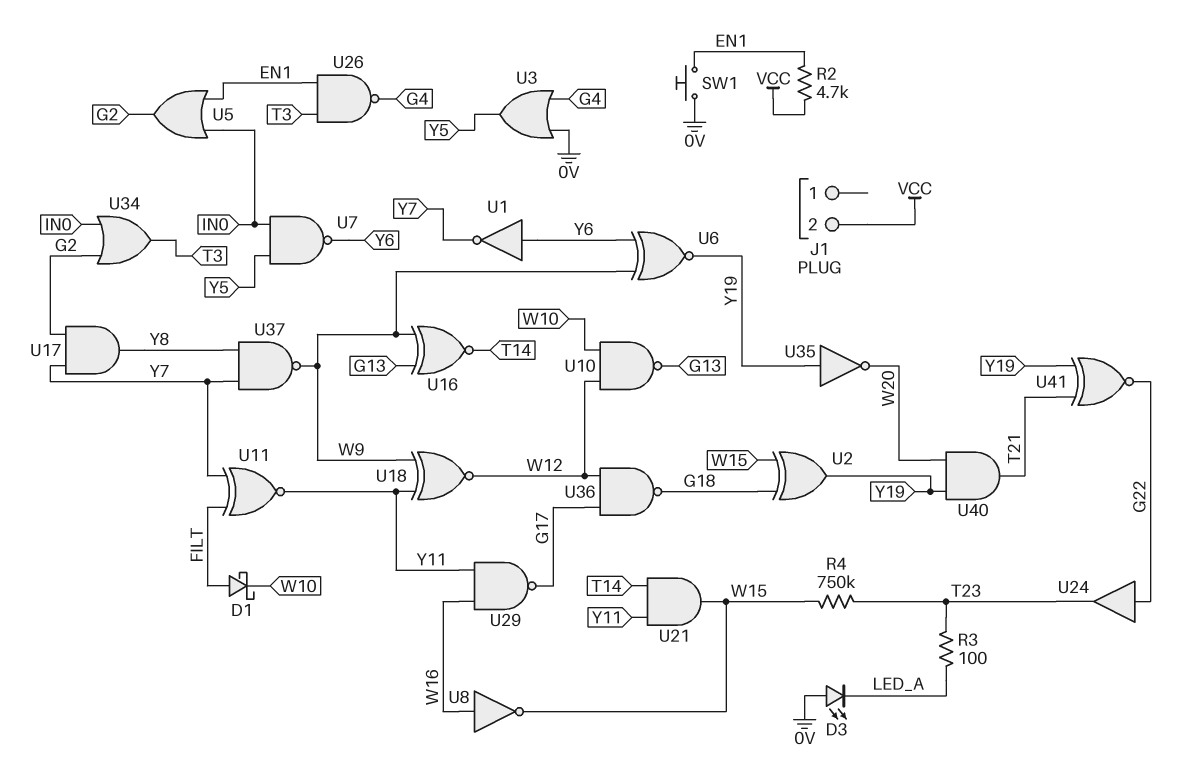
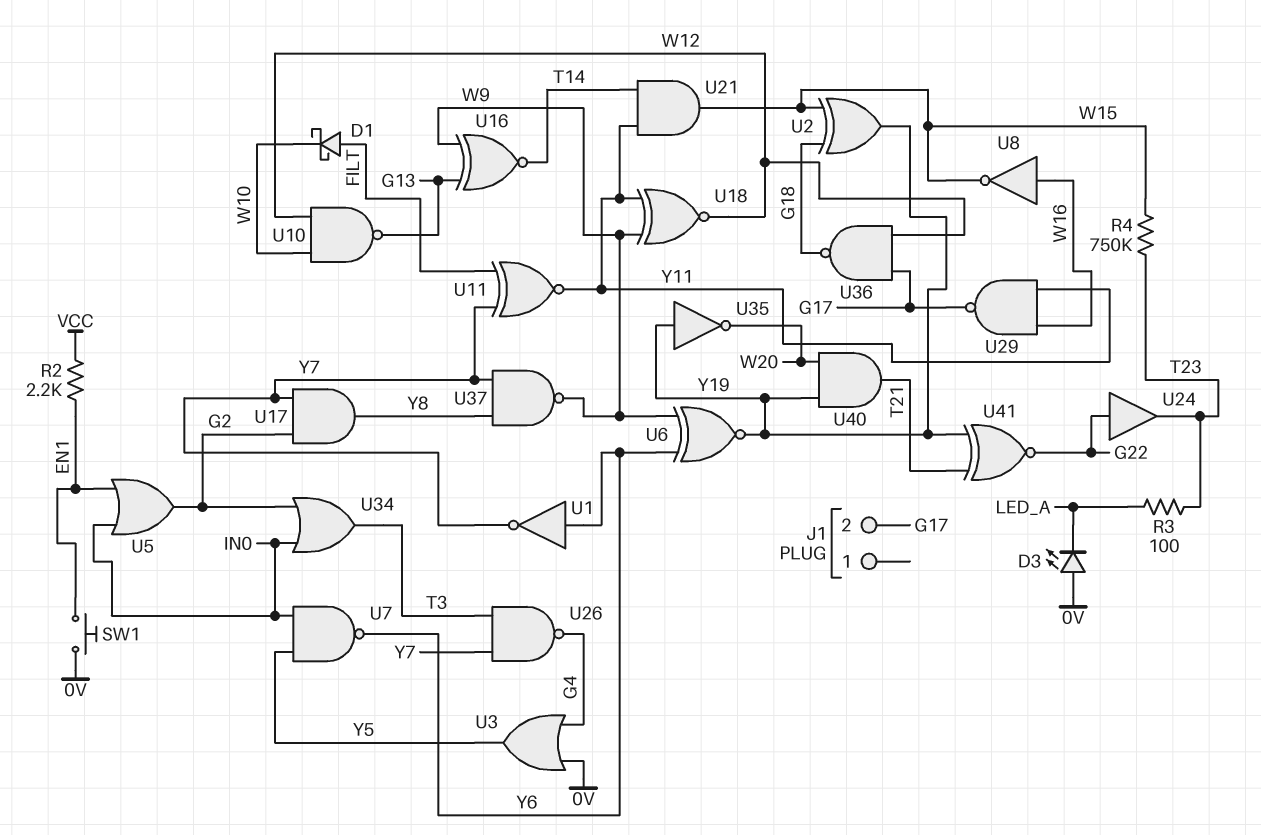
J1 pin 2: VCC -> G17
R2: 4.7k (EN1, VCC) -> 2.2k (EN1, VCC)
U26: NAND (in EN1, in T3, out G4) -> NAND (in T3, in Y7, out G4)

